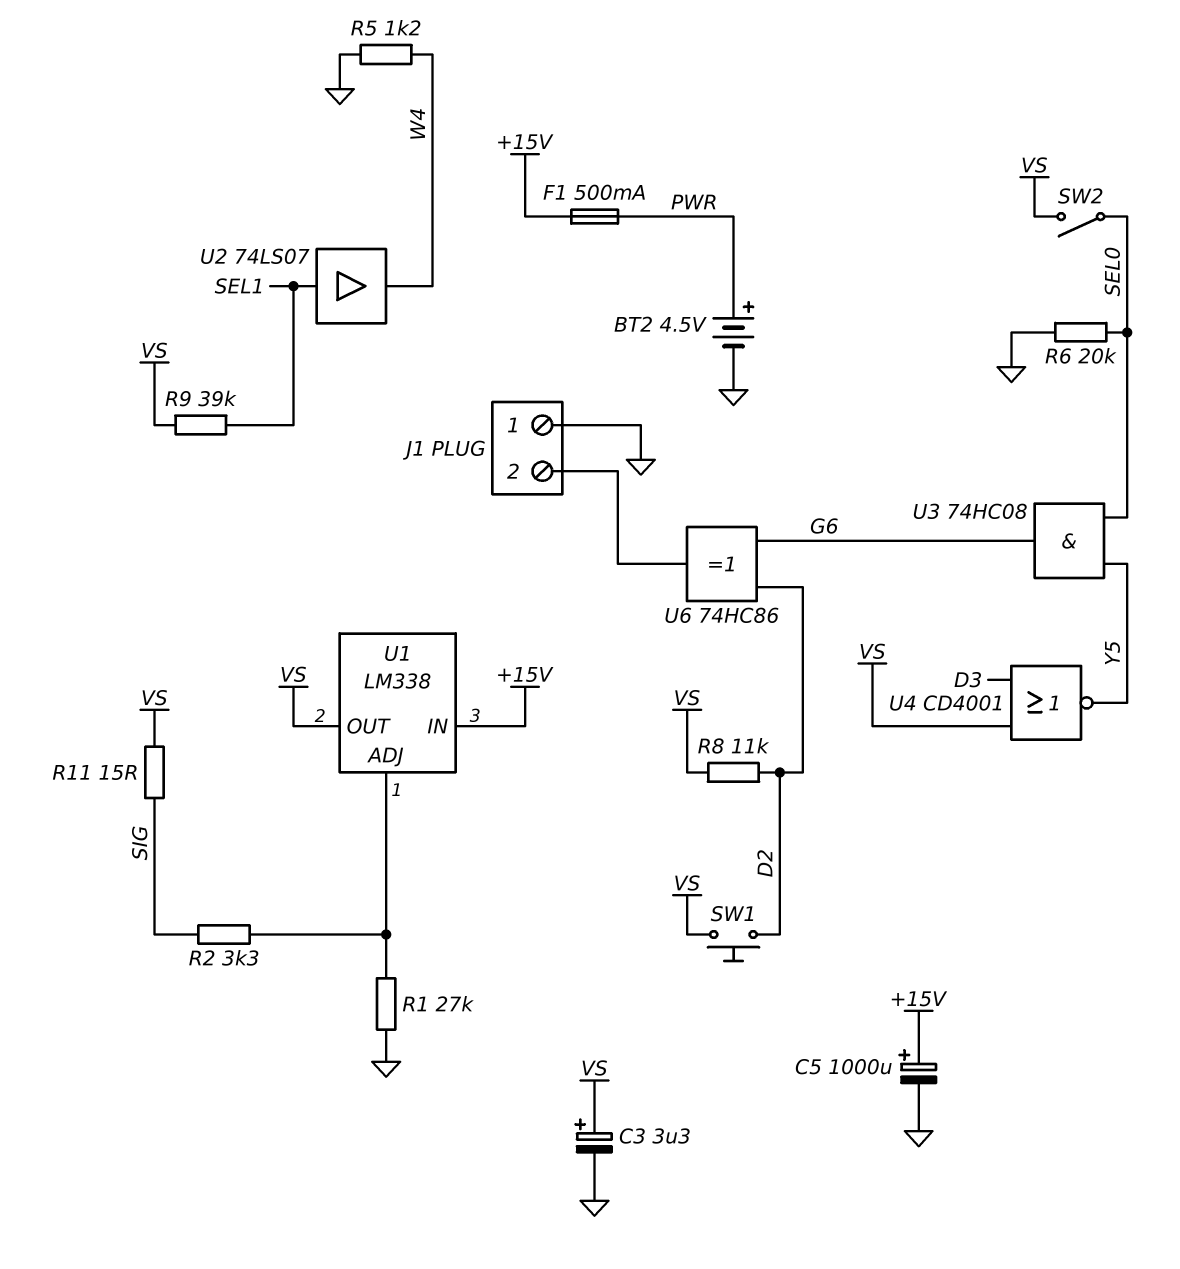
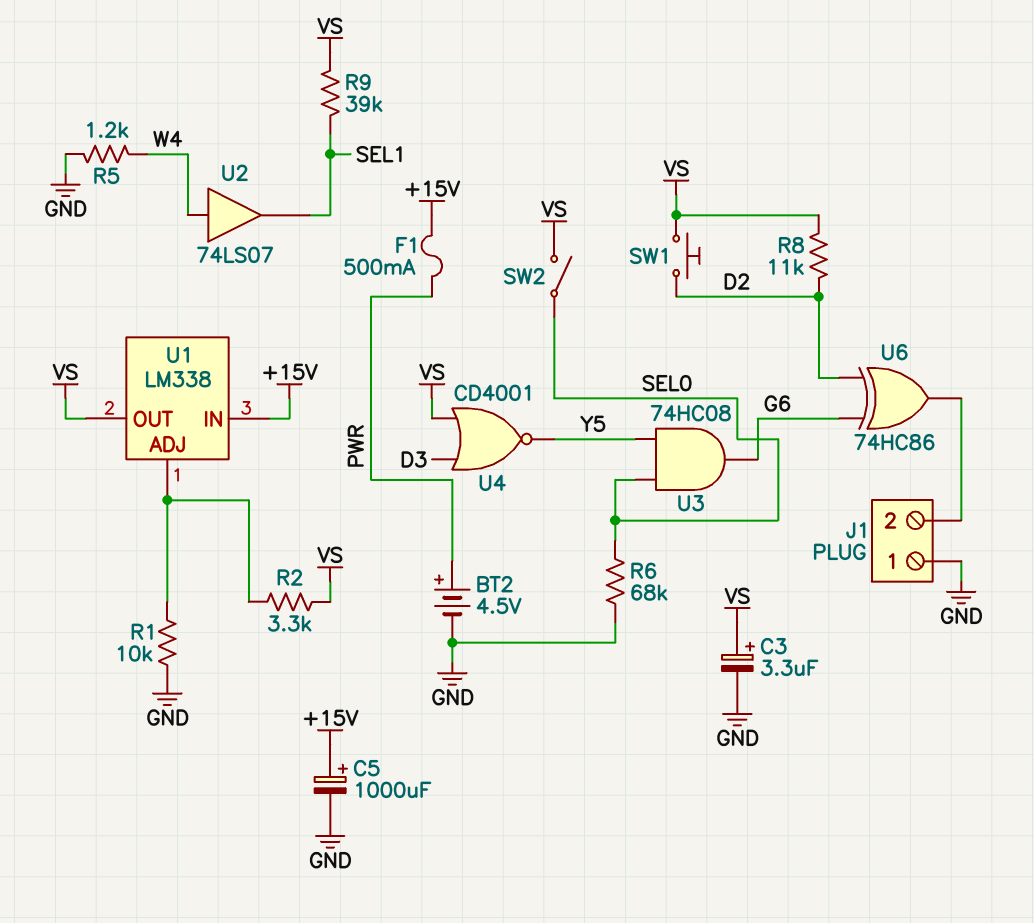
R1: 27k (GND, U1/ADJ) -> 10k (GND, U1/ADJ)
R2: 3.3k (SIG, U1/ADJ) -> 3.3k (U1/ADJ, VS)
R6: 20k (GND, SEL0) -> 68k (GND, SEL0)
R11: 15 (SIG, VS) -> none
U2: buffer 74LS07 (in SEL1, out W4) -> buffer 74LS07 (in W4, out SEL1)

